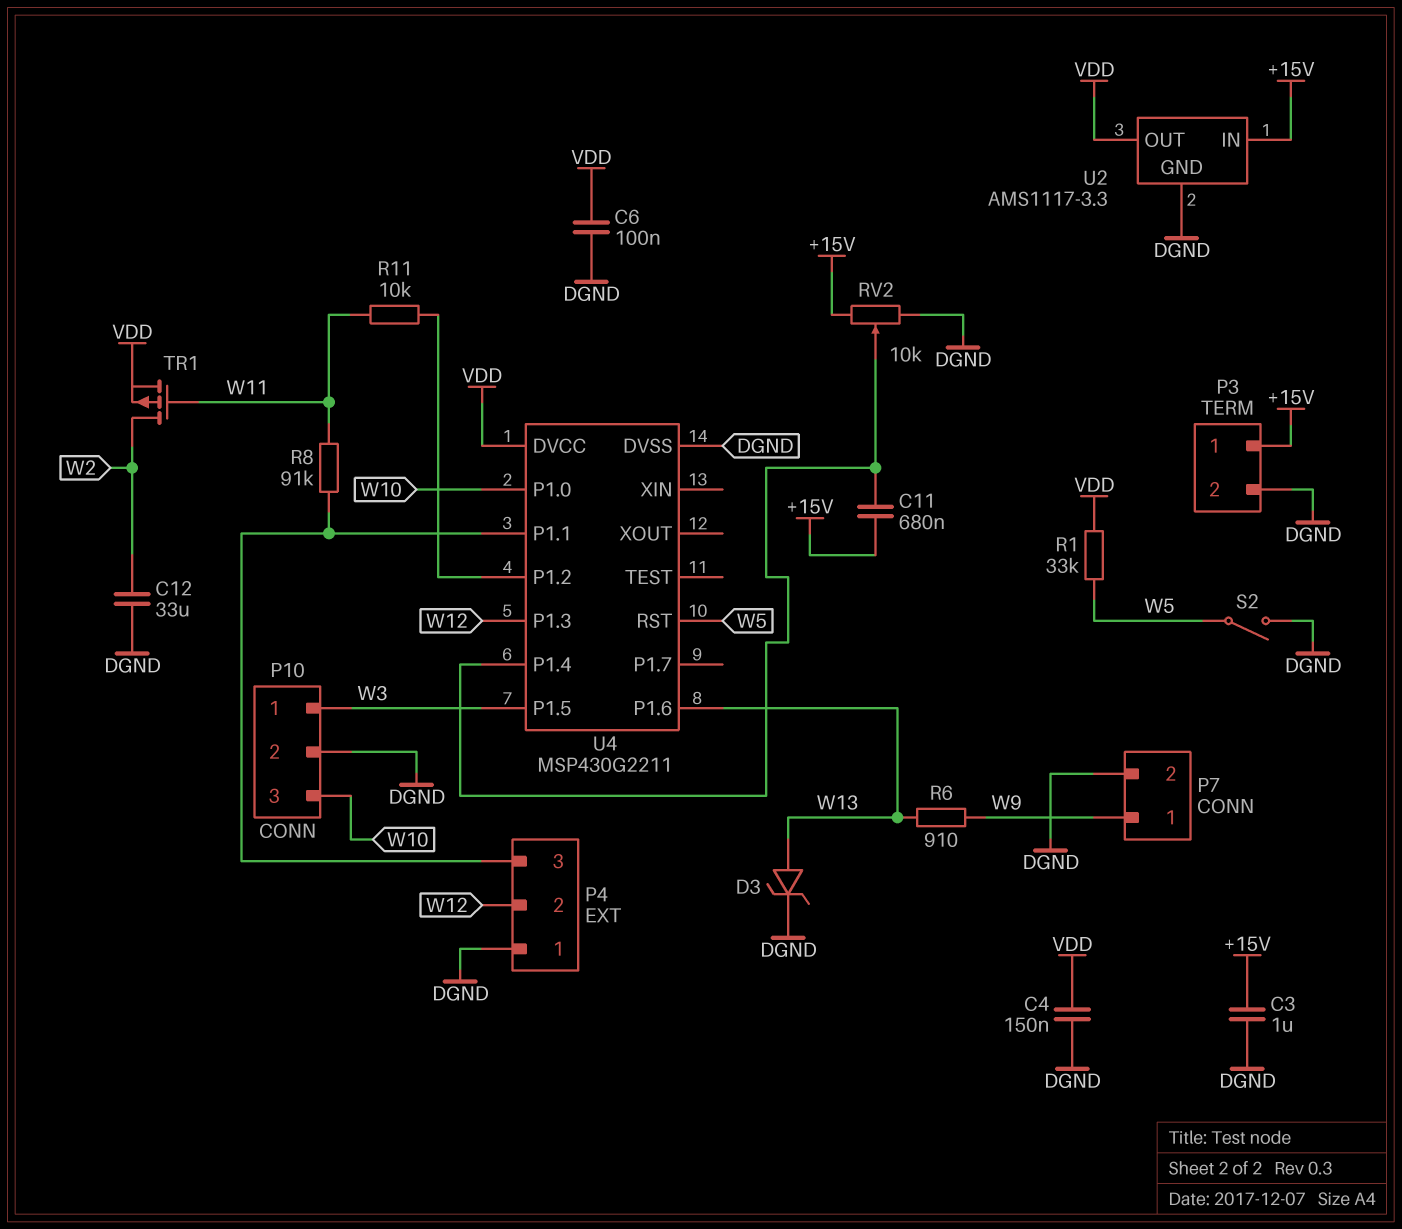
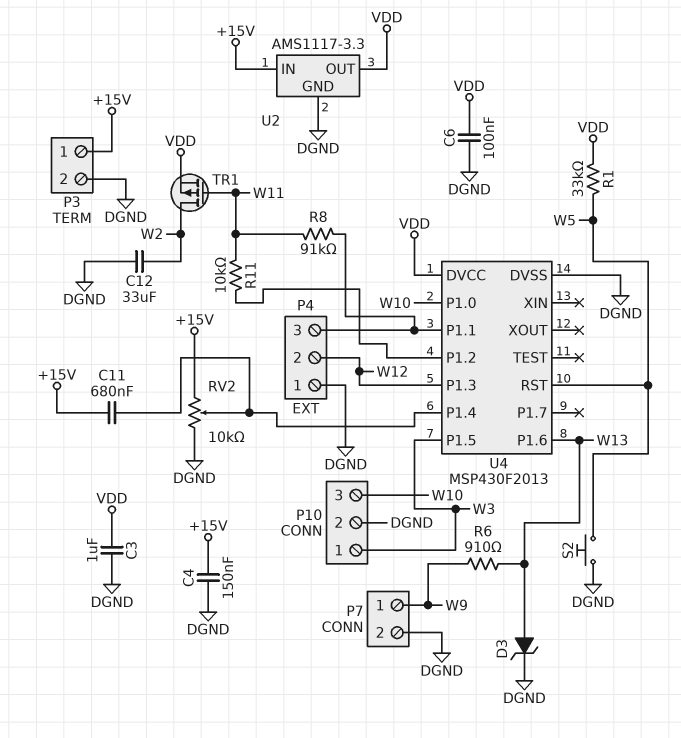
C3: 1uF (+15V, DGND) -> 1uF (DGND, VDD)
C4: 150nF (DGND, VDD) -> 150nF (+15V, DGND)
S2: switch (DGND, W5) -> button (DGND, W5)
U4: MSP430G2211 -> MSP430F2013

